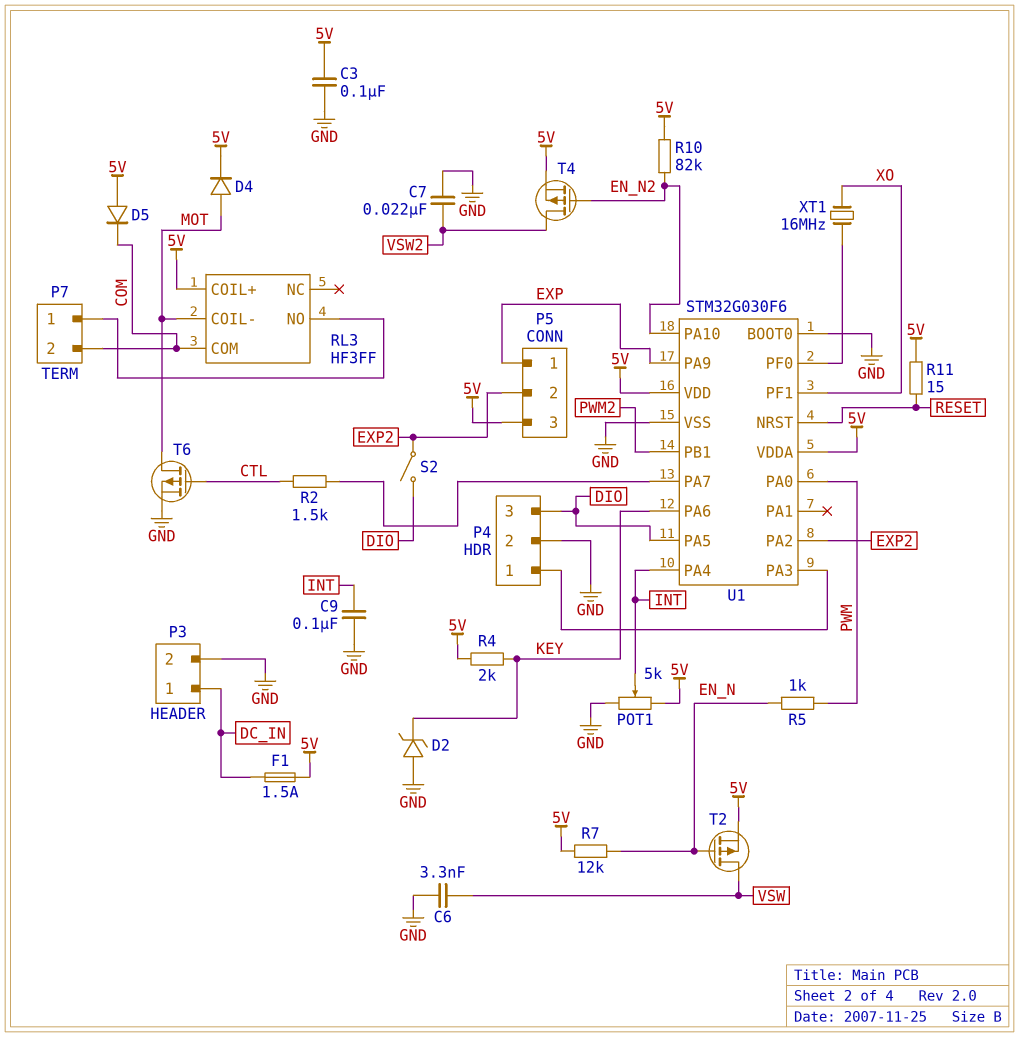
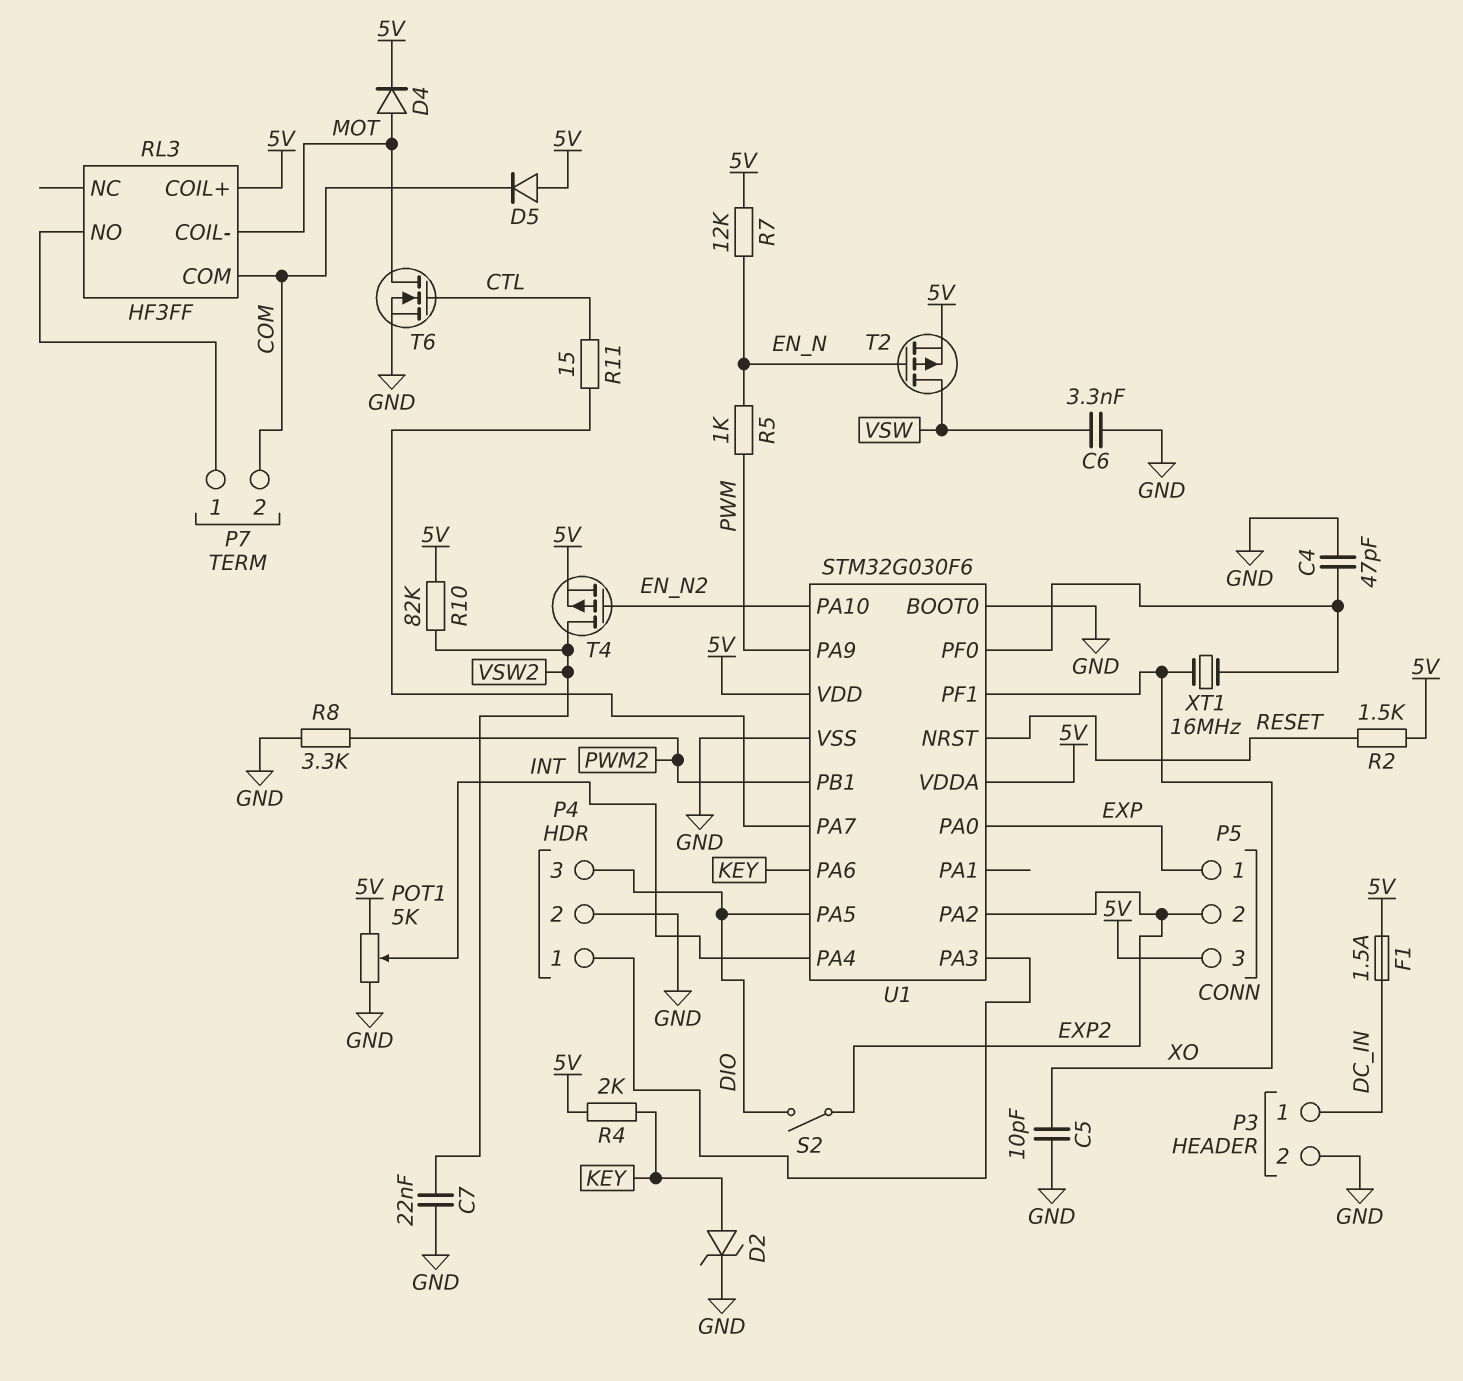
C3: 100nF (5V, GND) -> none
C4: none -> 47pF (GND, U1/PF0)
C5: none -> 10pF (GND, XO)
C9: 100nF (GND, INT) -> none
D2: zener (A GND, K KEY) -> zener (A KEY, K GND)
R2: 1.5k (CTL, U1/PA7) -> 1.5k (5V, RESET)
R8: none -> 3.3k (GND, PWM2)
R10: 82k (5V, EN_N2) -> 82k (5V, VSW2)
R11: 15 (5V, RESET) -> 15 (CTL, U1/PA7)
T6: PMOS (G CTL, D MOT, S GND) -> NMOS (G CTL, D MOT, S GND)
U1 pin PA0: PWM -> EXP
U1 pin PA9: EXP -> PWM

